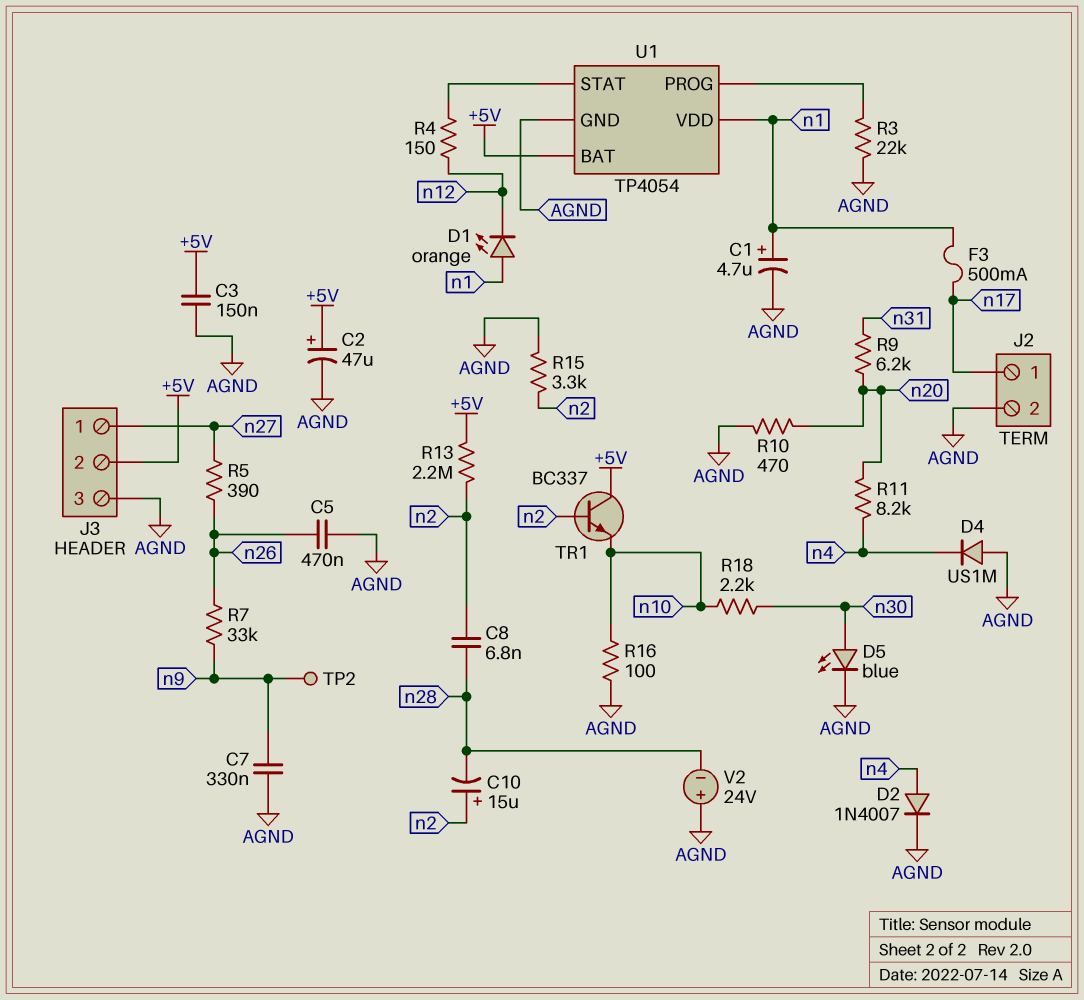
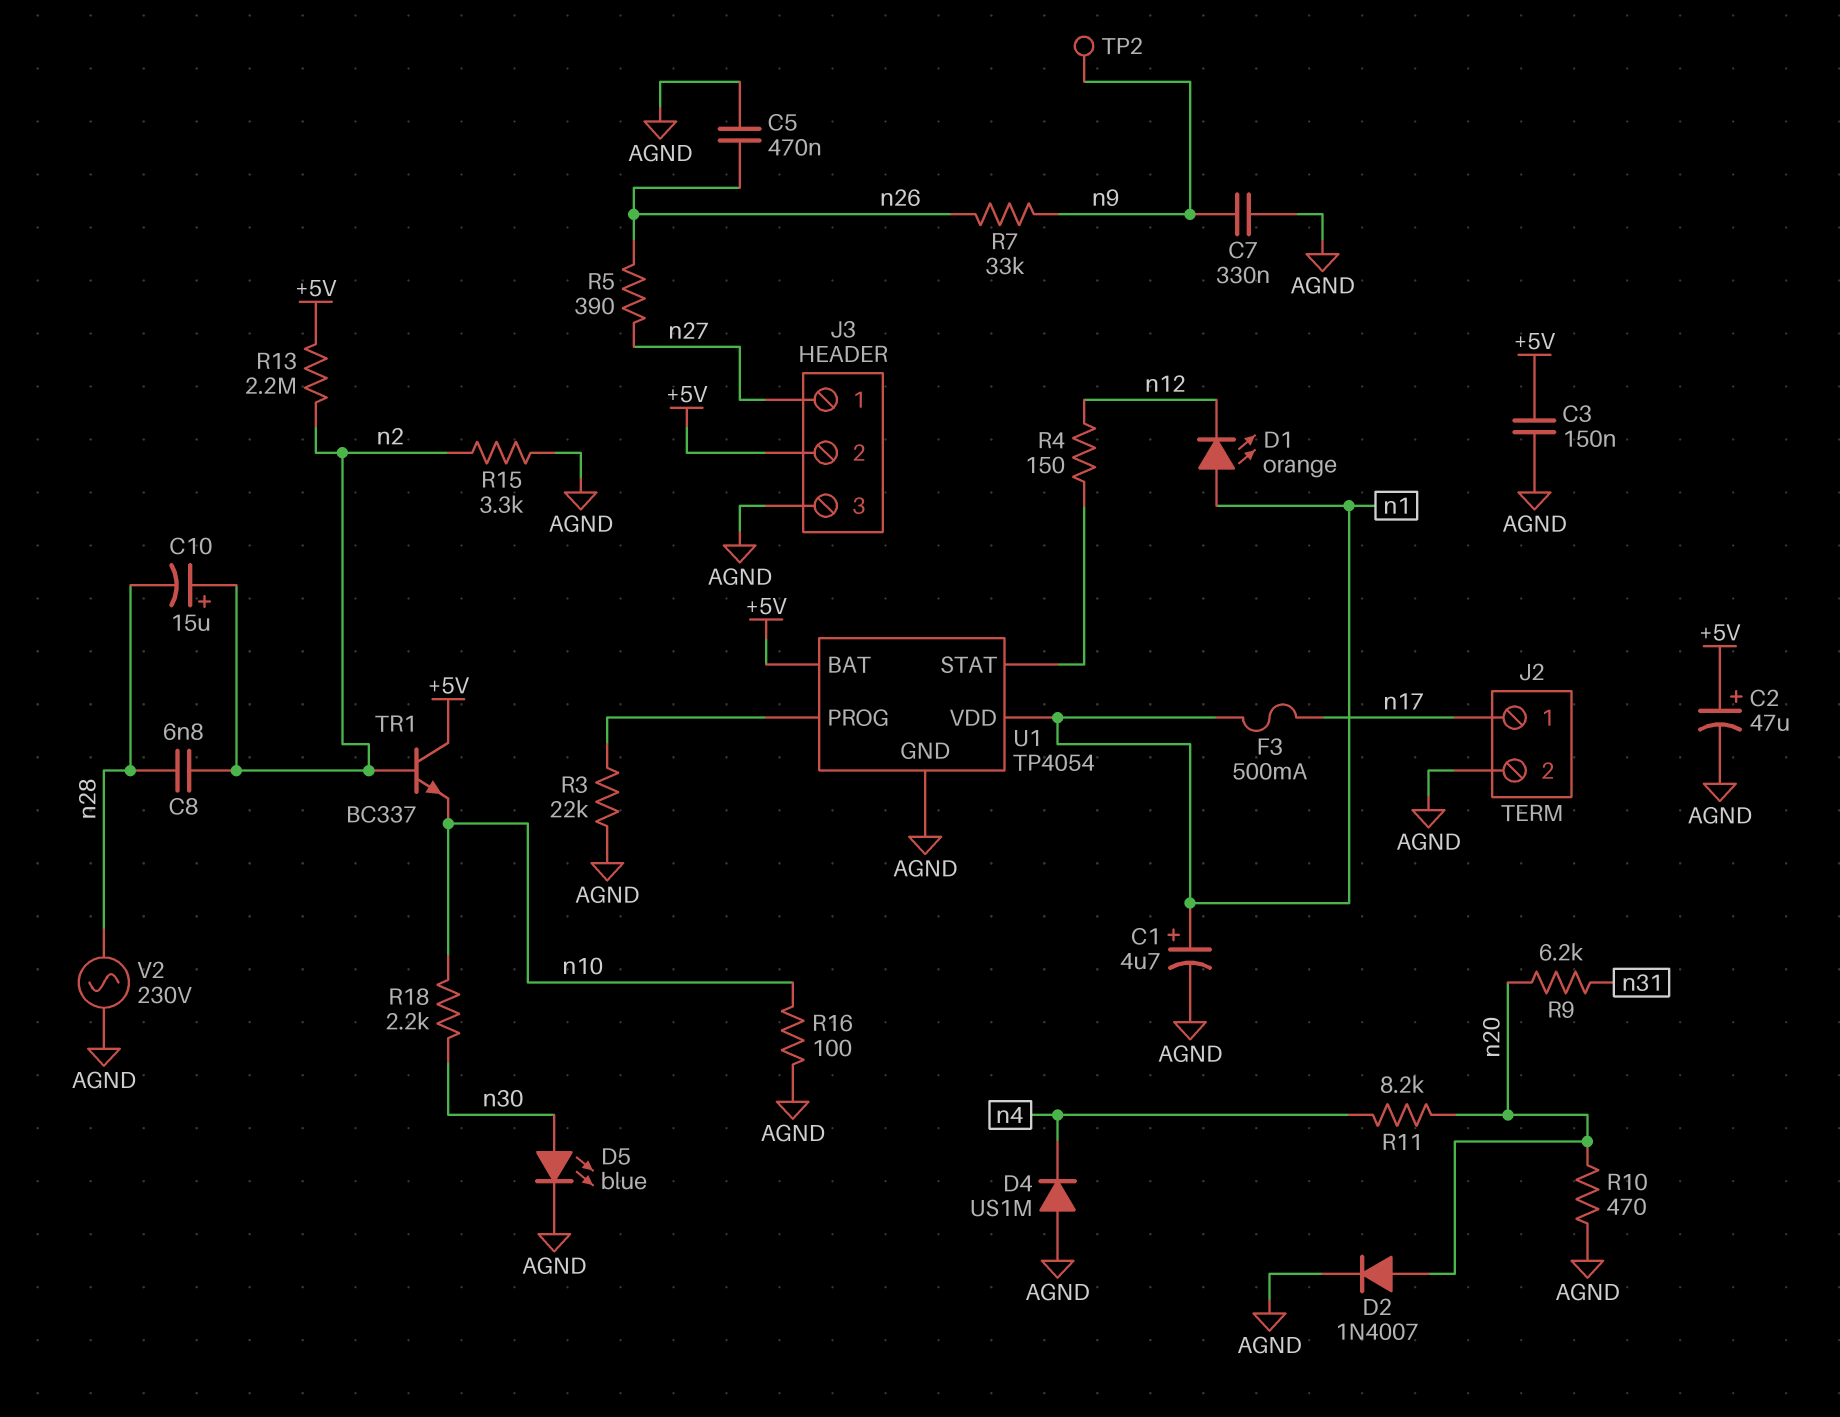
D2: diode 1N4007 (A n4, K AGND) -> diode 1N4007 (A n20, K AGND)
V2: 24V (plus AGND, minus n28) -> AC 230V (AGND, n28)

